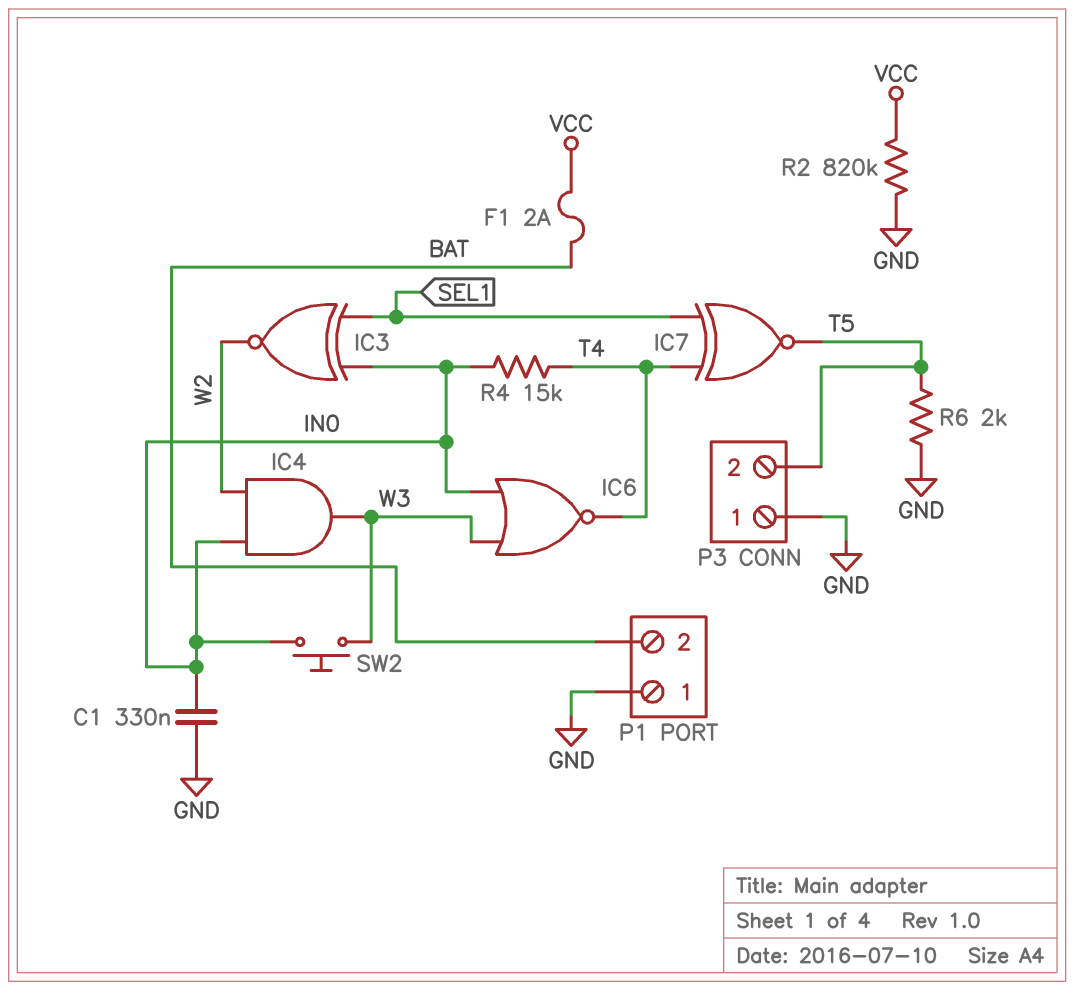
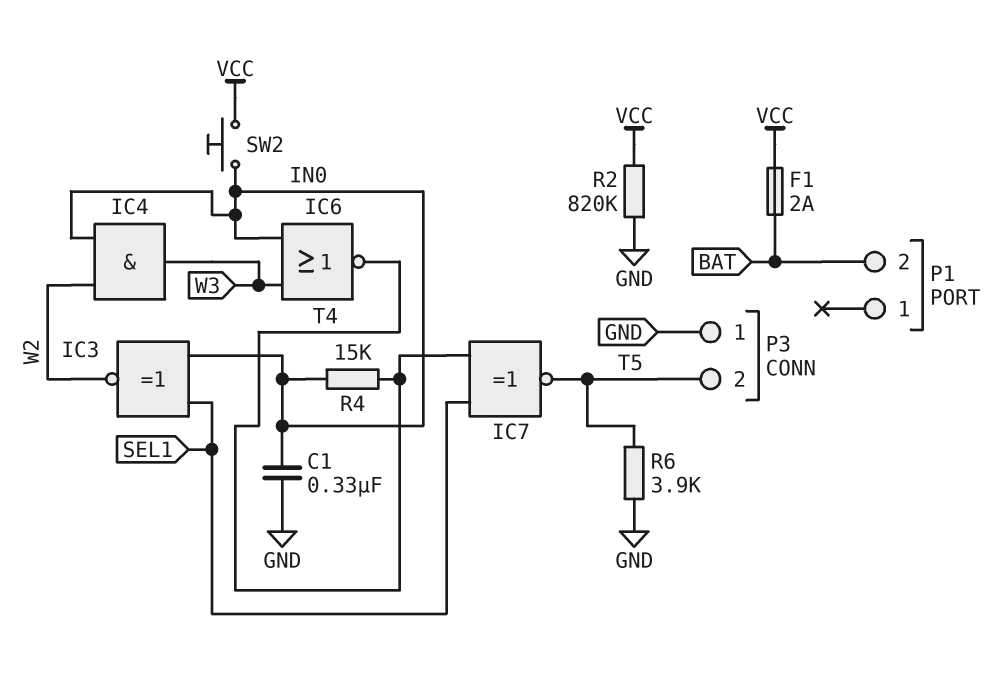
P1 pin 1: GND -> none
R6: 2k (GND, T5) -> 3.9k (GND, T5)
SW2: button (IN0, W3) -> button (IN0, VCC)

